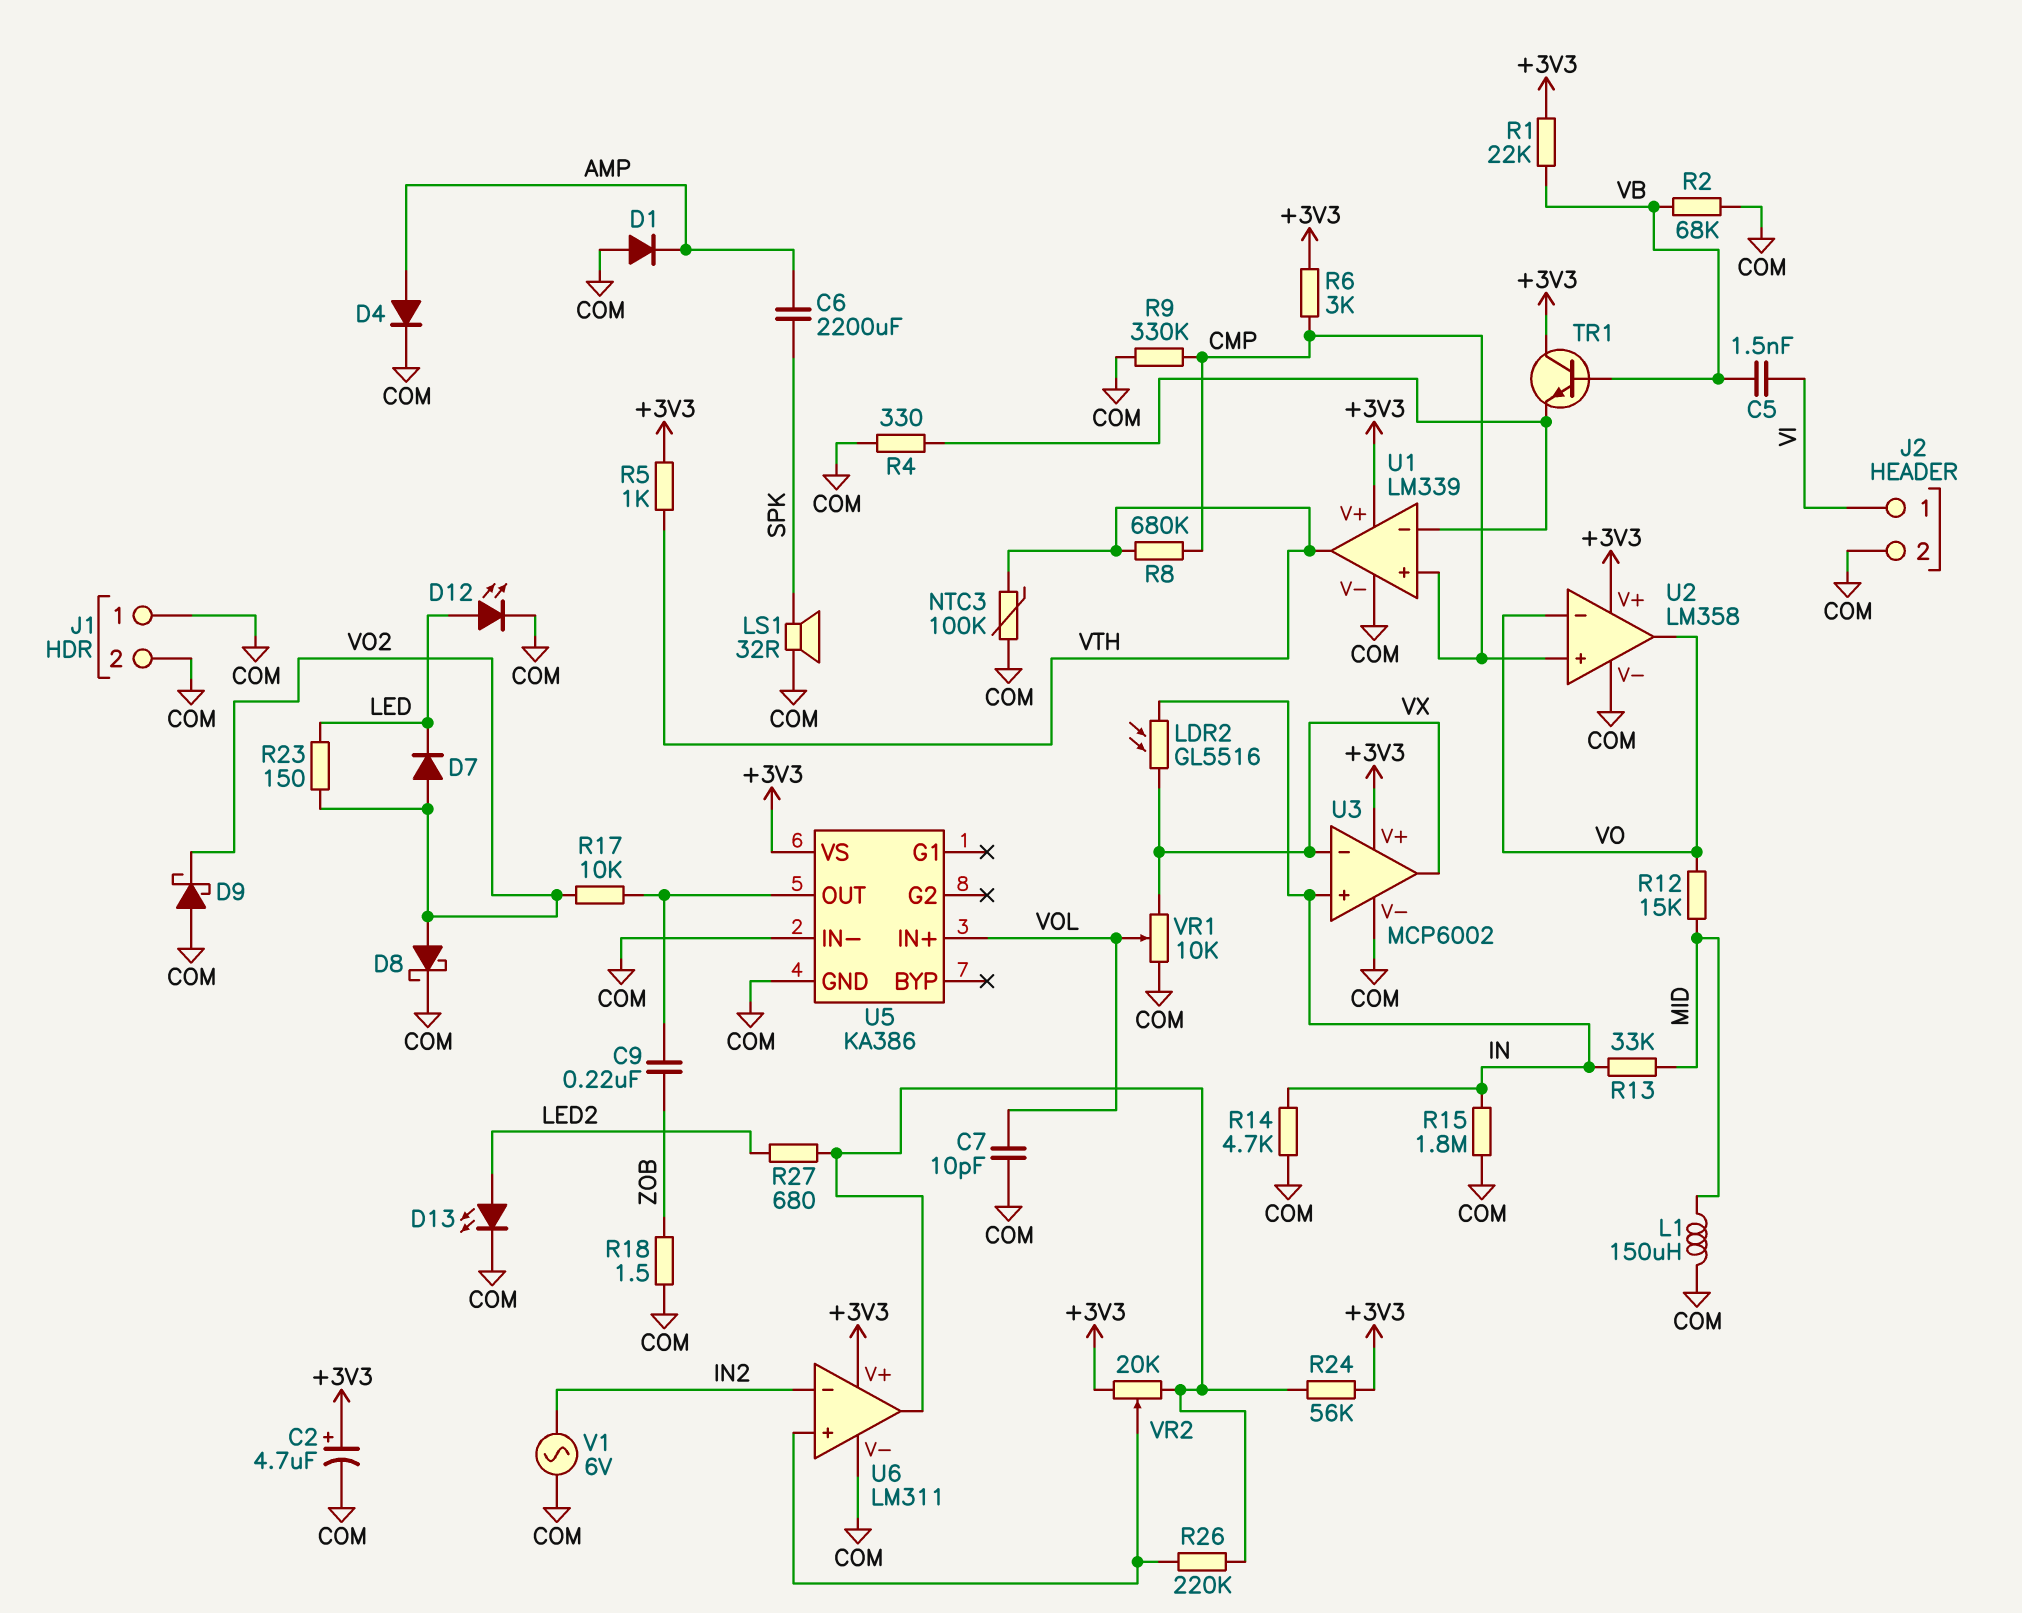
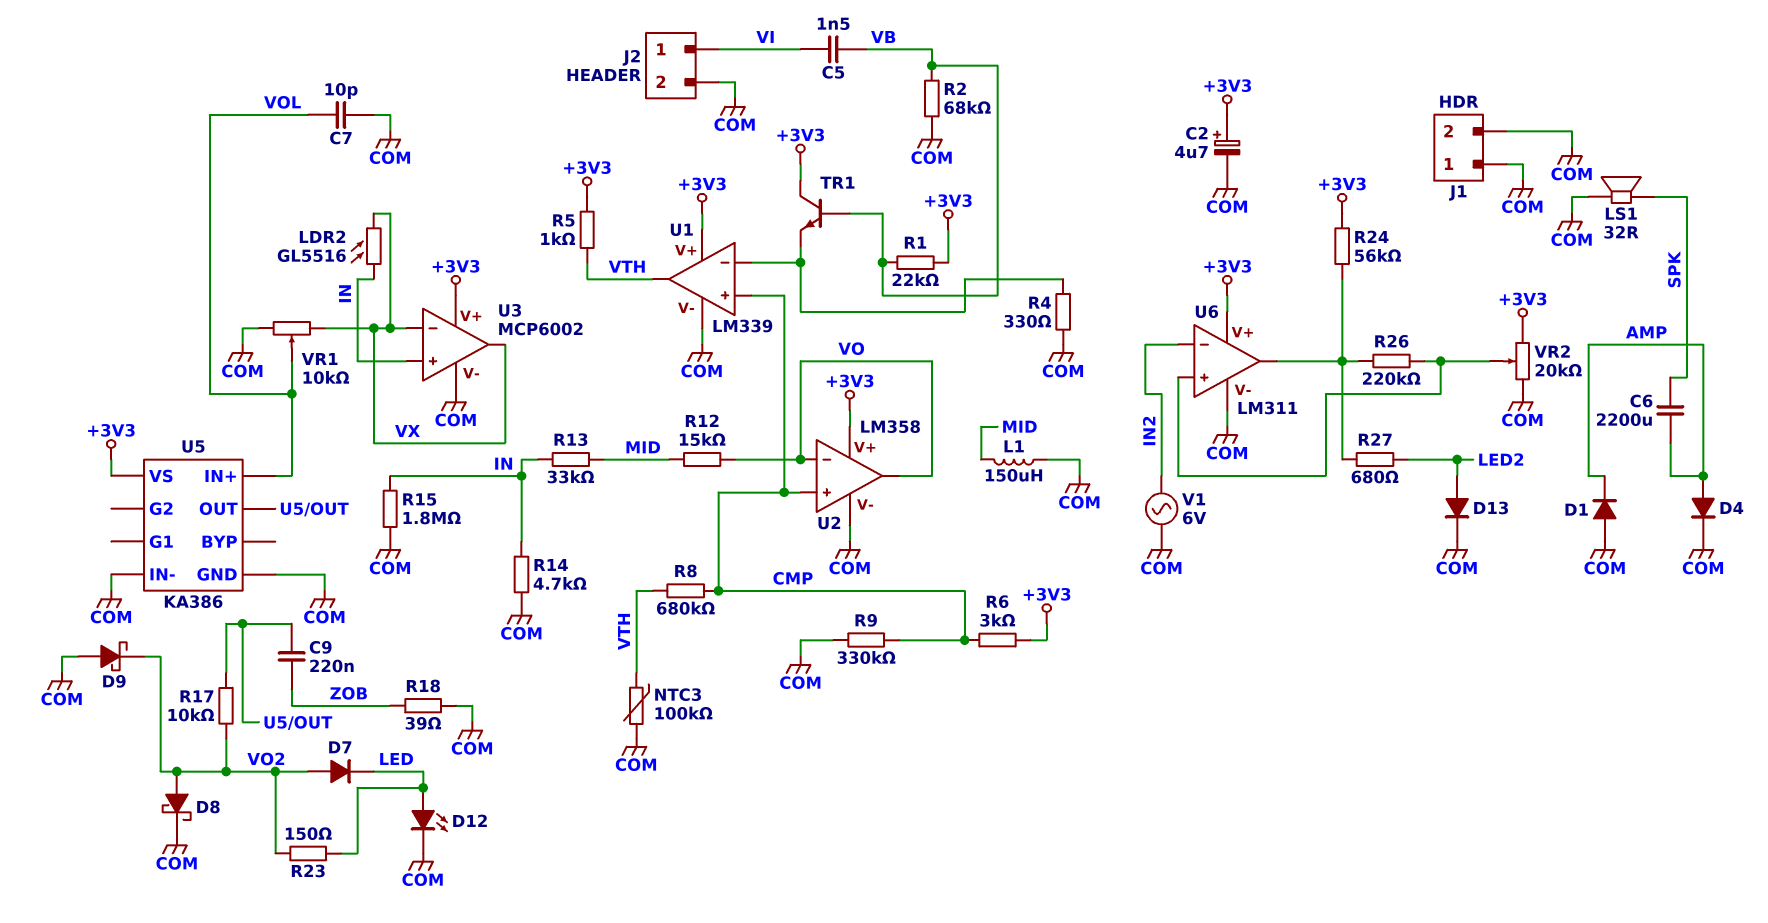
D13: LED (A LED2, K COM) -> diode (A LED2, K COM)
R18: 1.5 (COM, ZOB) -> 39 (COM, ZOB)
VR2: 20k (+3V3, U6/out, wiper U6/in+) -> 20k (+3V3, COM, wiper U6/in+)

